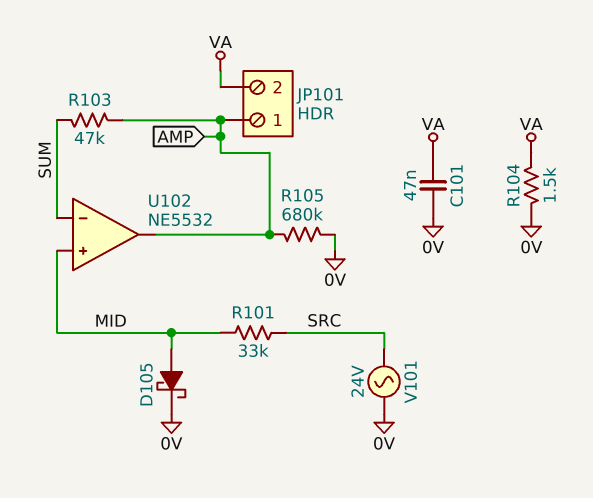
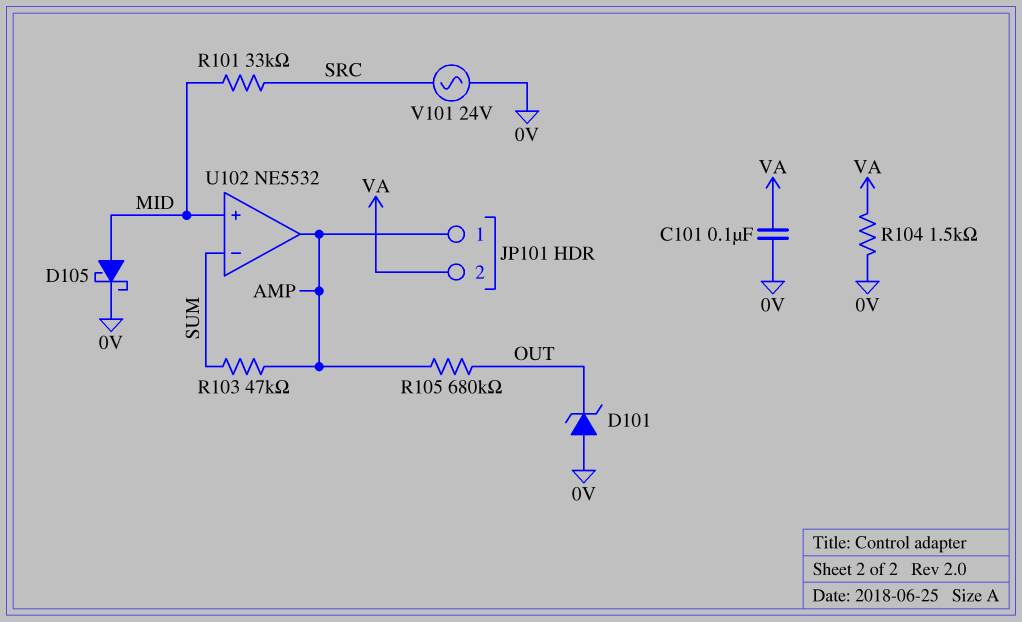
C101: 47nF (0V, VA) -> 100nF (0V, VA)
D101: none -> zener (A 0V, K OUT)
R105: 680k (0V, AMP) -> 680k (AMP, OUT)

